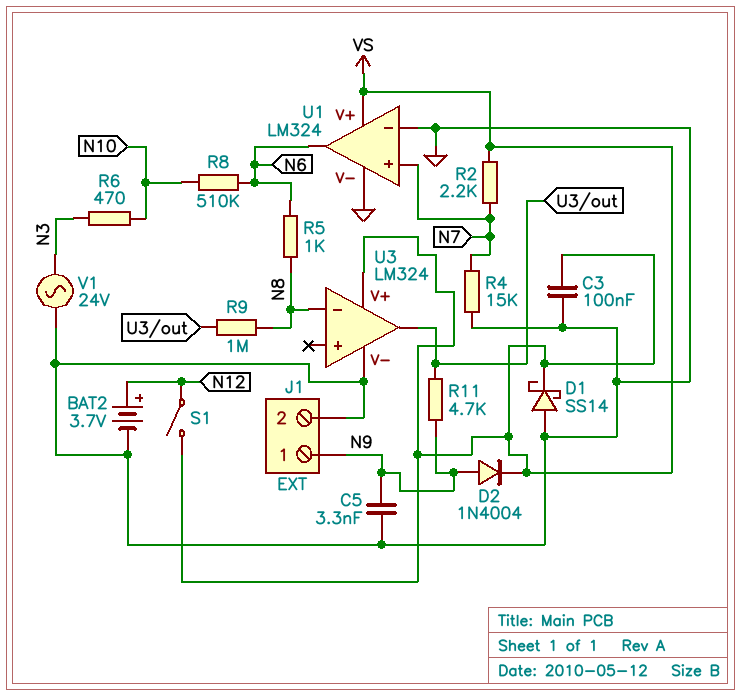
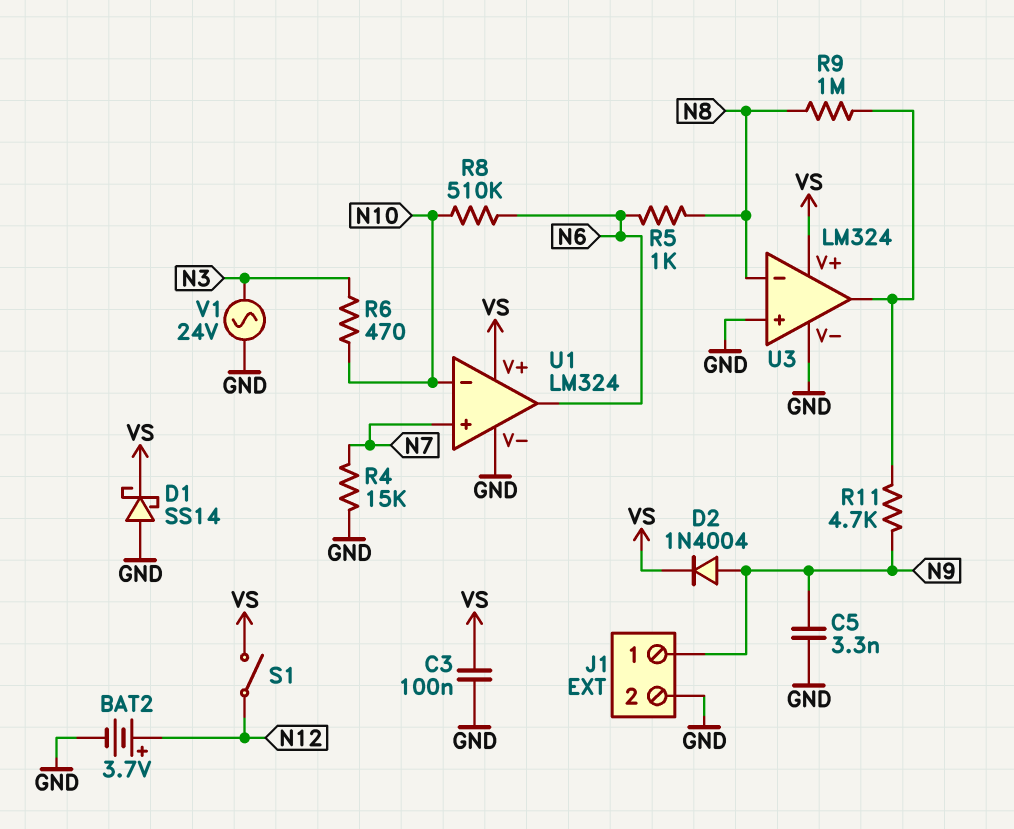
R2: 2.2k (N7, VS) -> none
U1 pin in-: GND -> N10
U3 pin in+: none -> GND

